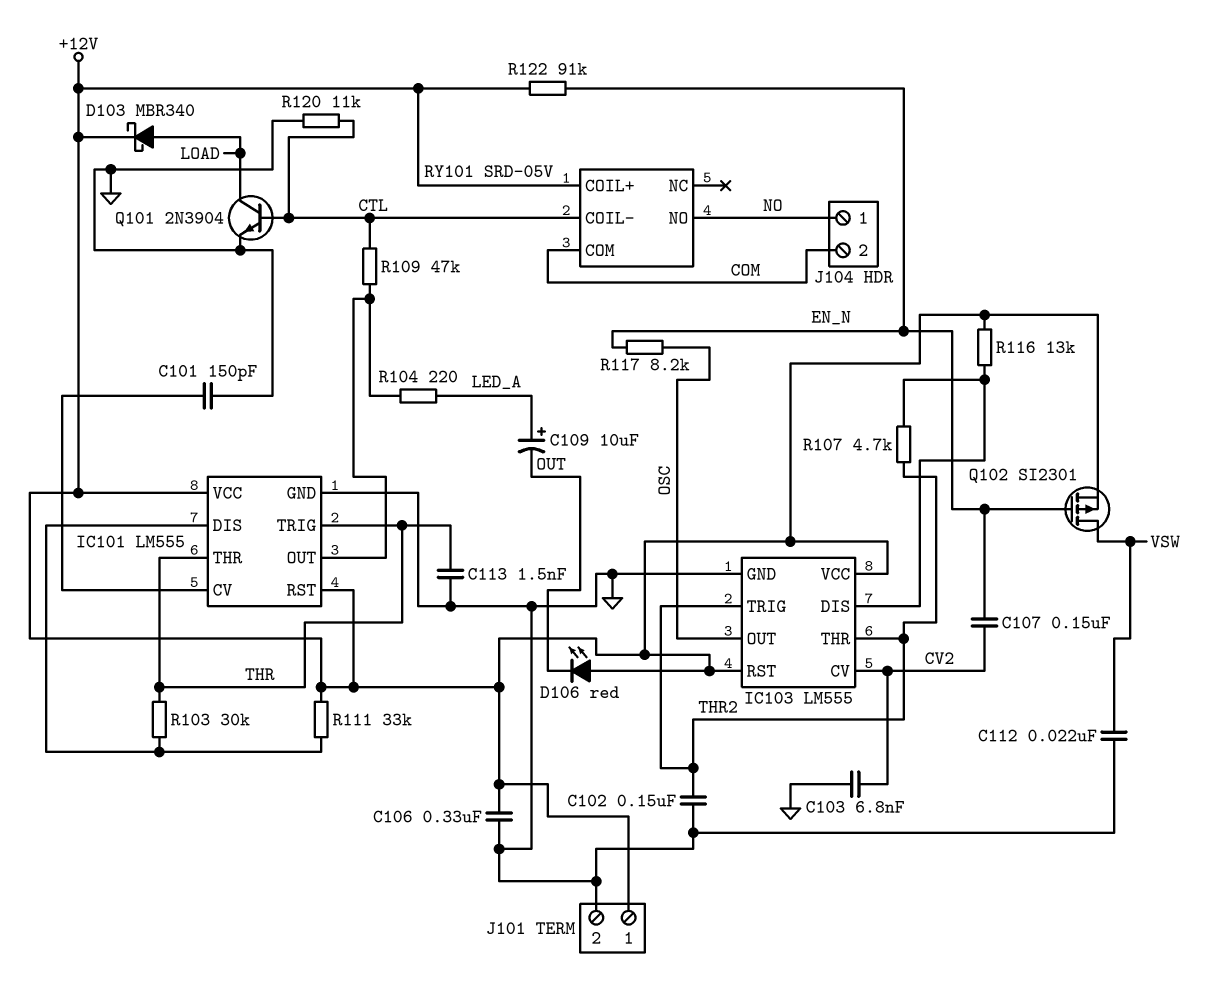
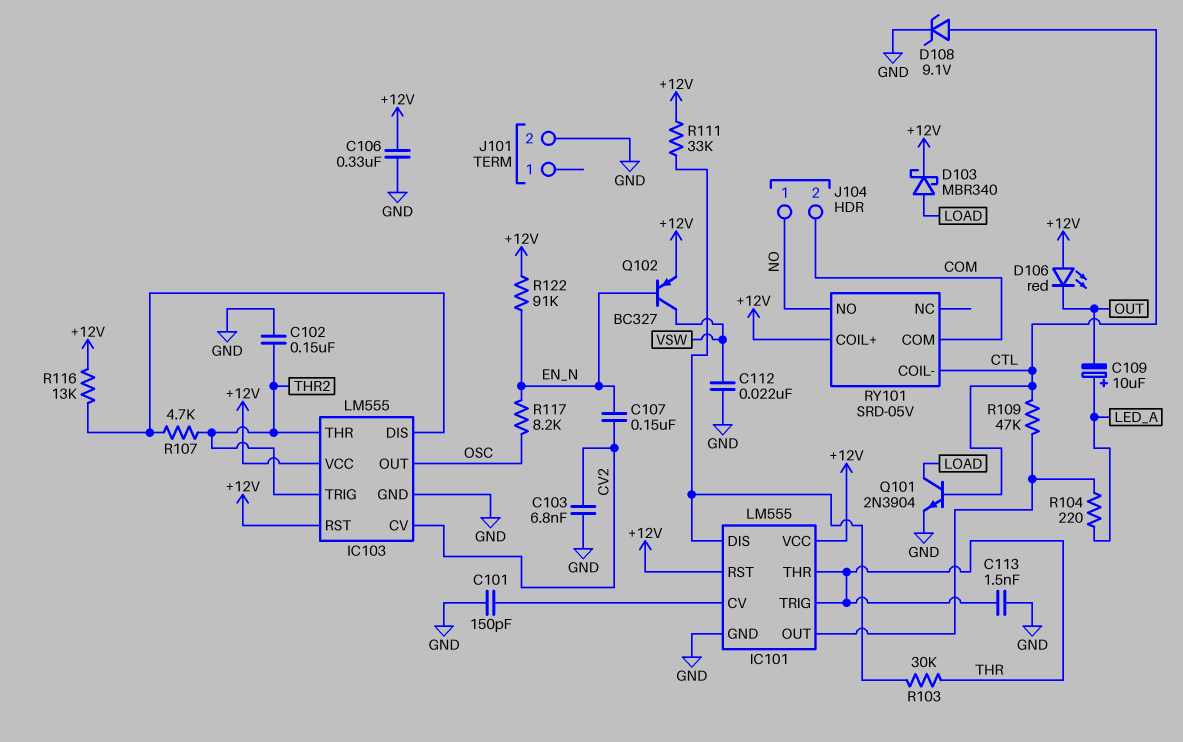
D108: none -> zener 9.1V (A CTL, K GND)
J101 pin 1: +12V -> none
Q102: PMOS SI2301 (G EN_N, D VSW, S +12V) -> PNP BC327 (B EN_N, C VSW, E +12V)
R120: 11k (CTL, GND) -> none

